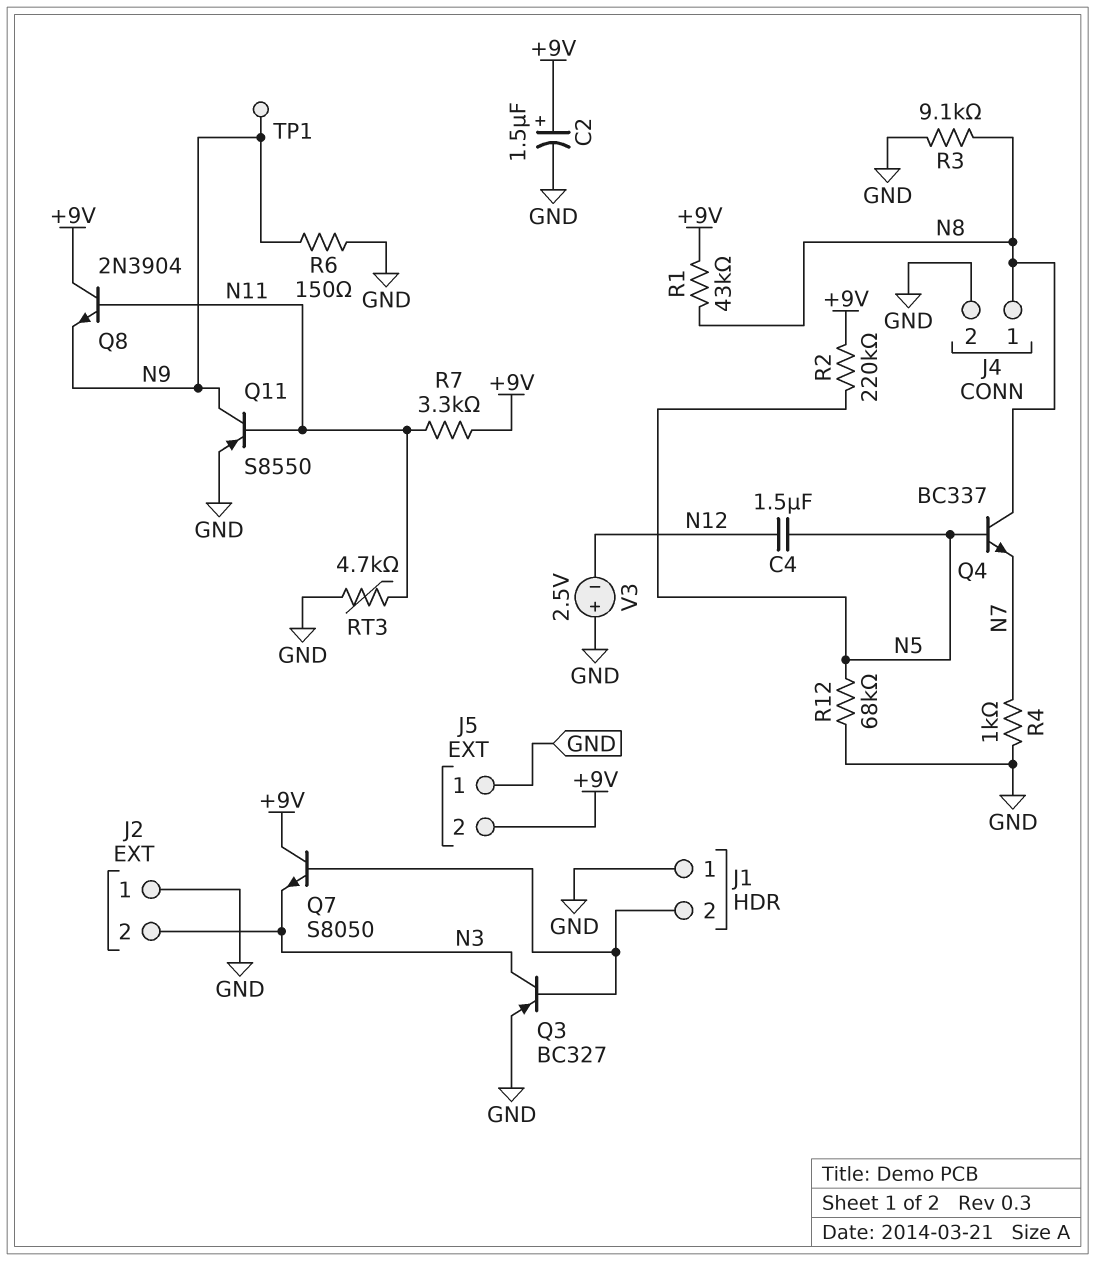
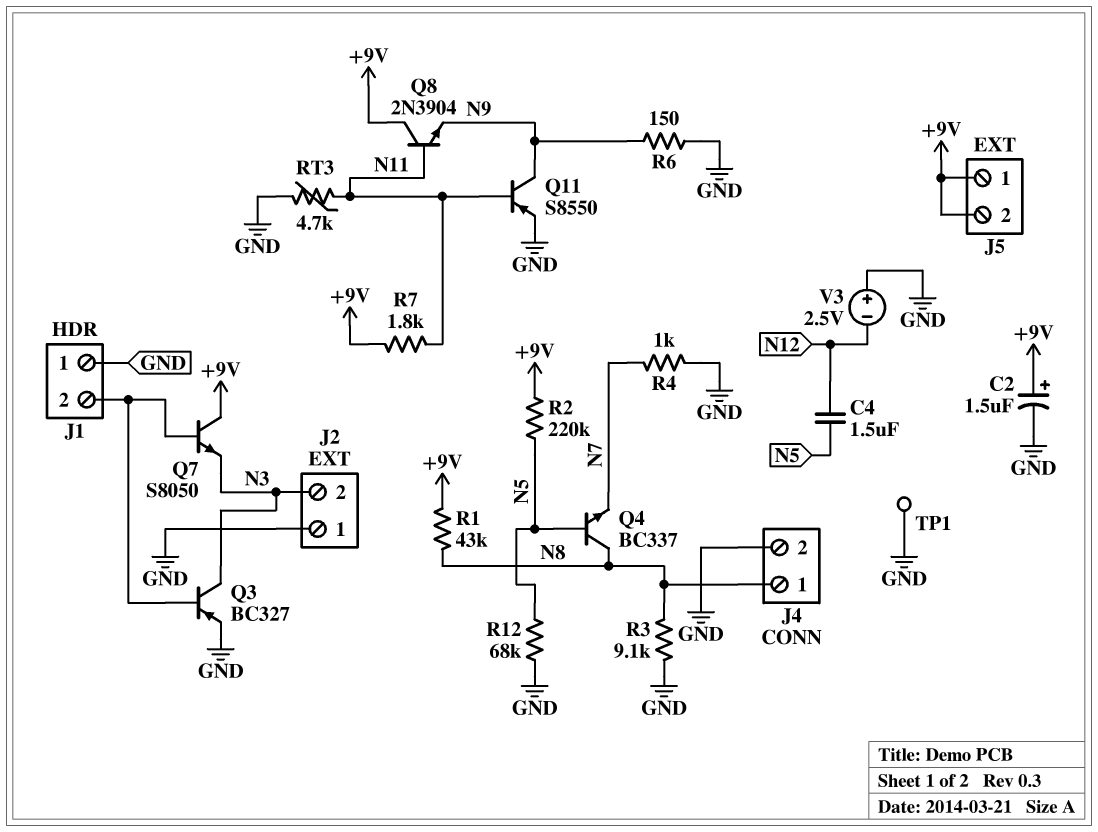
J5 pin 1: GND -> +9V
R7: 3.3k (+9V, N11) -> 1.8k (+9V, N11)
TP1: test point (N9) -> test point (GND)

